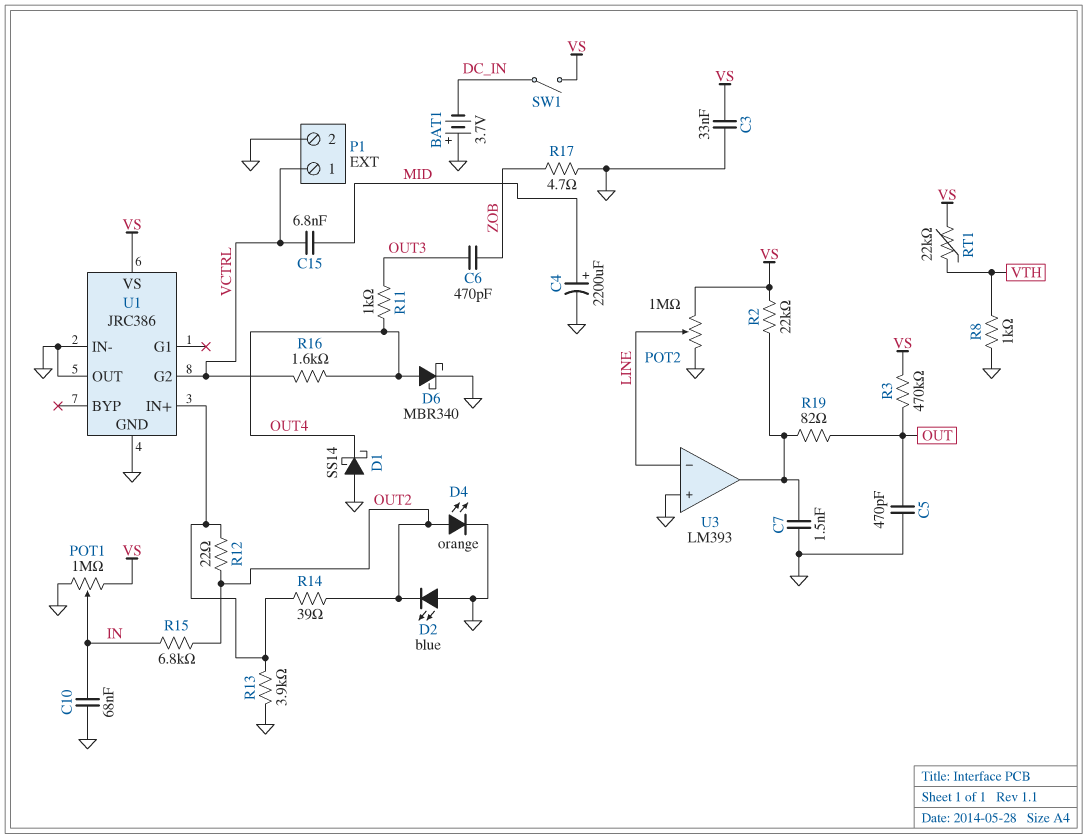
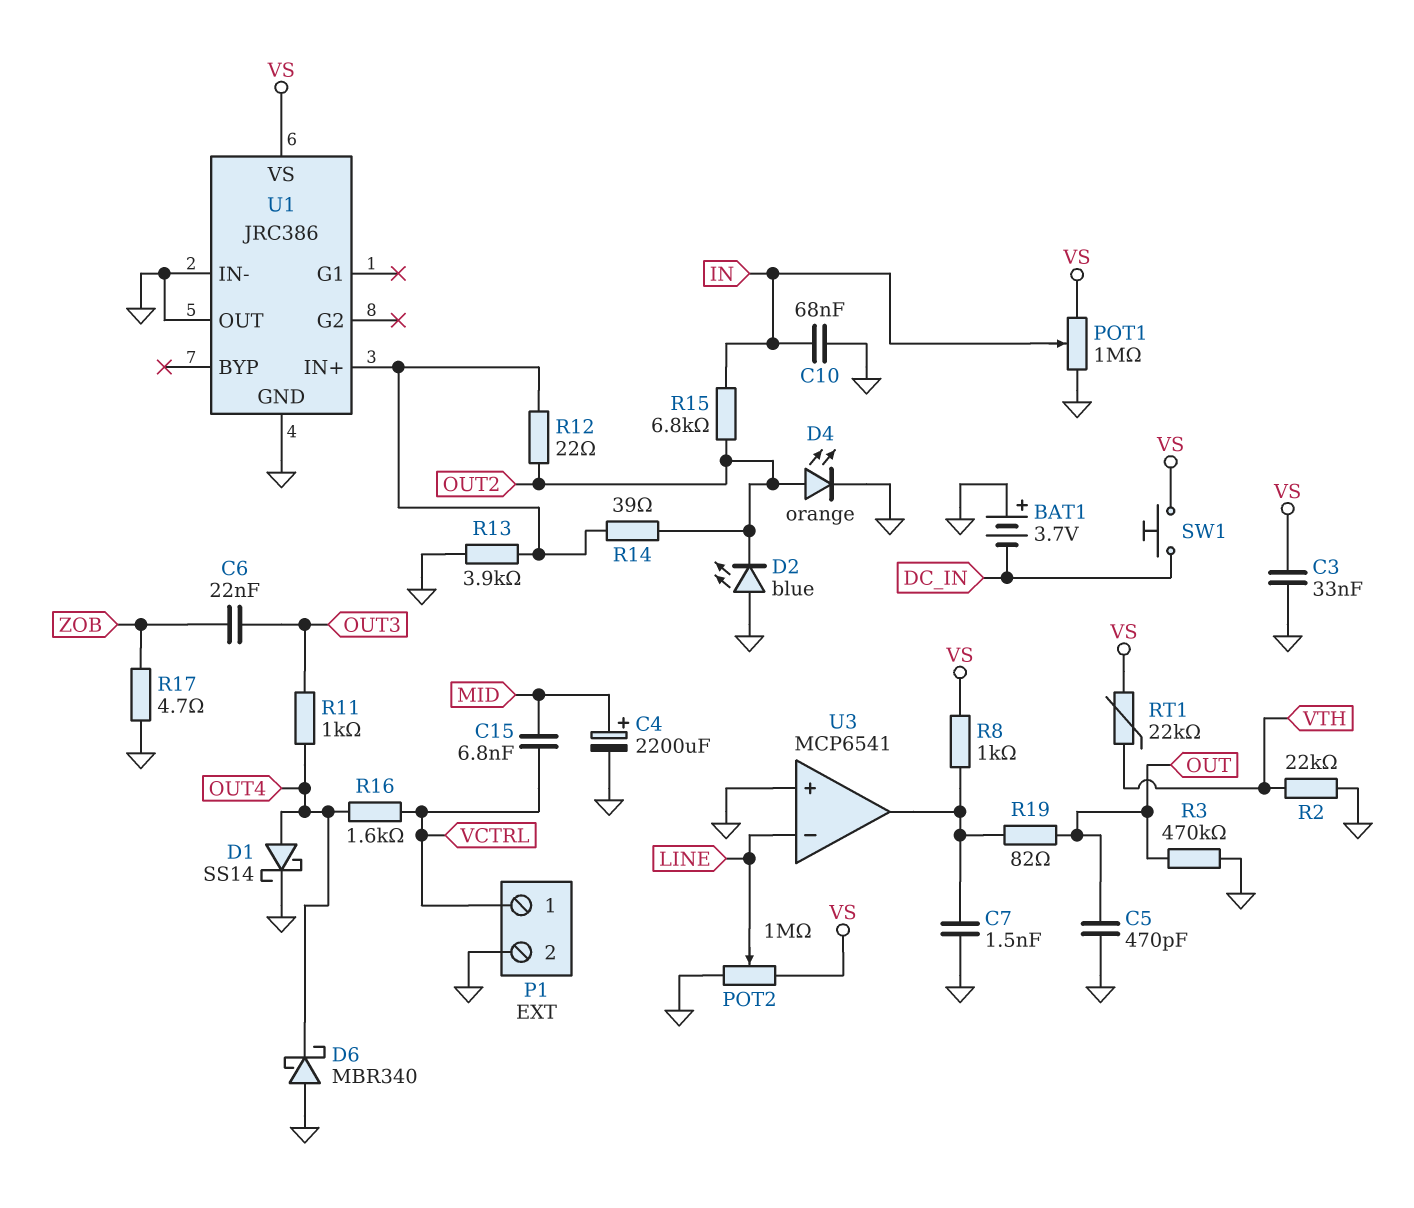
C6: 470pF (OUT3, ZOB) -> 22nF (OUT3, ZOB)
D1: schottky SS14 (A GND, K OUT4) -> schottky SS14 (A OUT4, K GND)
D6: schottky MBR340 (A OUT4, K GND) -> schottky MBR340 (A GND, K OUT4)
R2: 22k (U3/out, VS) -> 22k (GND, VTH)
R3: 470k (OUT, VS) -> 470k (GND, OUT)
R8: 1k (GND, VTH) -> 1k (U3/out, VS)
SW1: switch (DC_IN, VS) -> button (DC_IN, VS)
U1 pin G2: VCTRL -> none
U3: LM393 -> MCP6541

